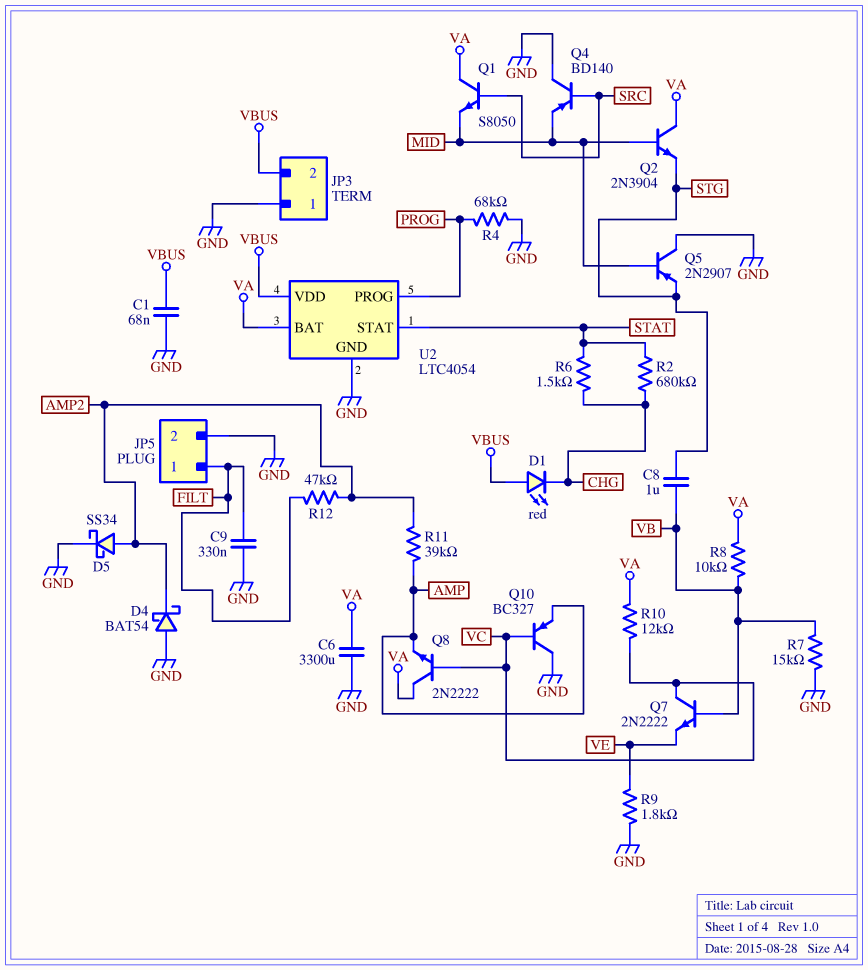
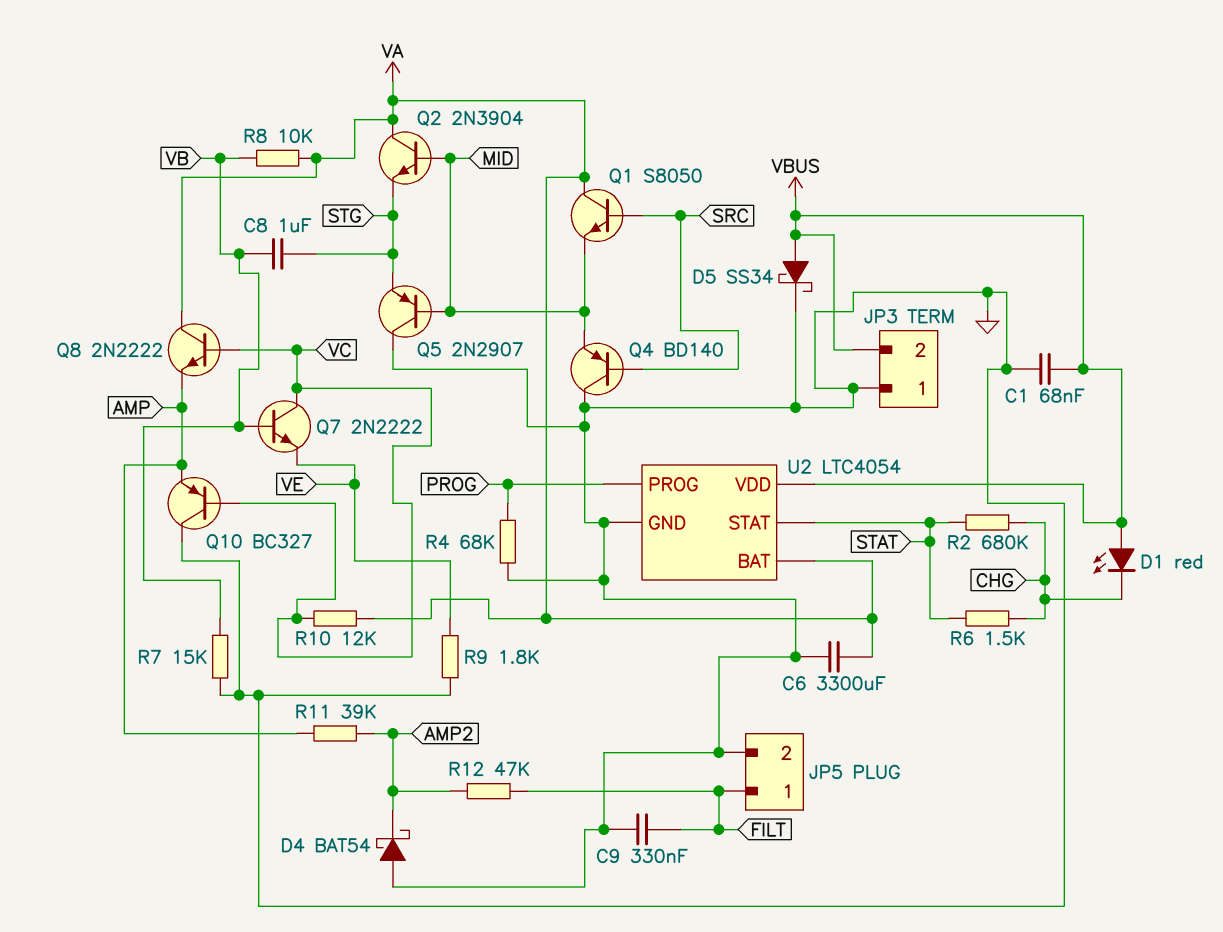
D5: schottky SS34 (A AMP2, K GND) -> schottky SS34 (A VBUS, K GND)

